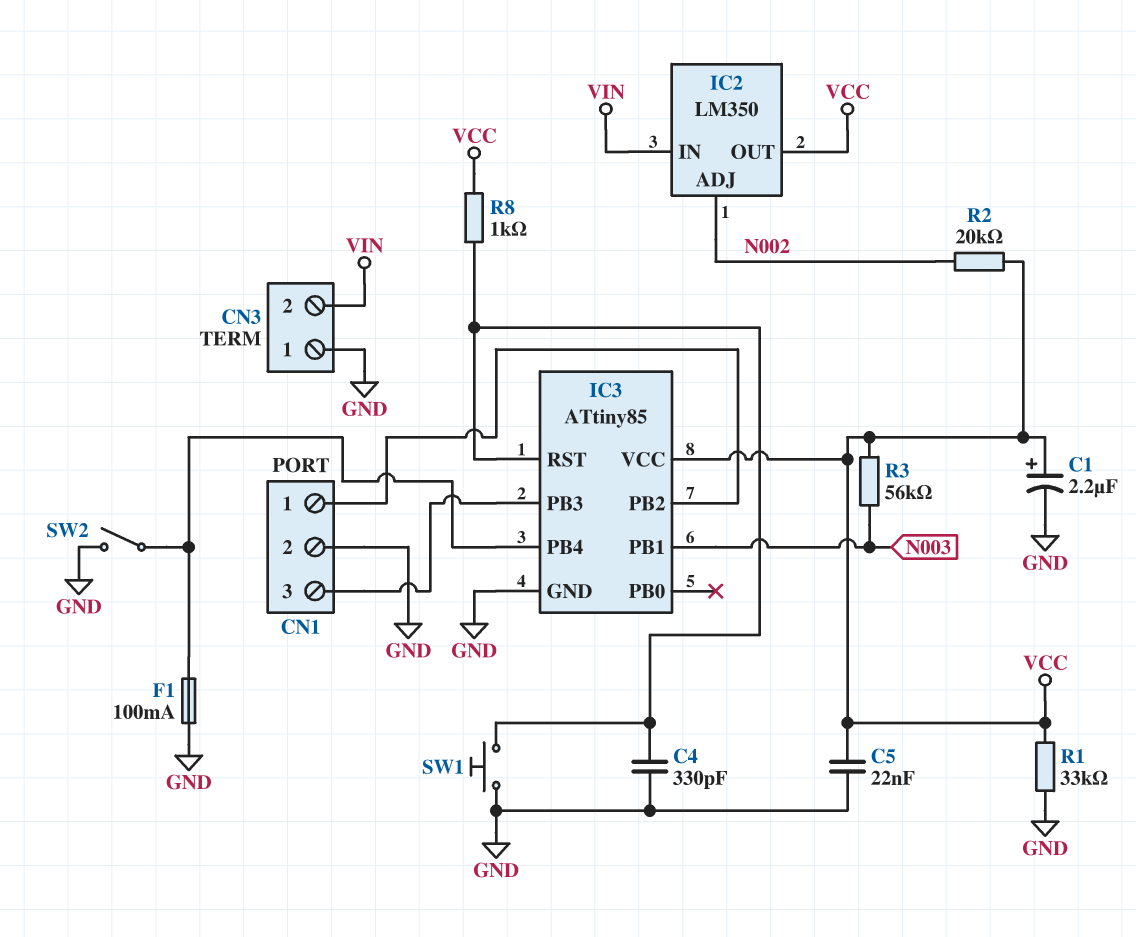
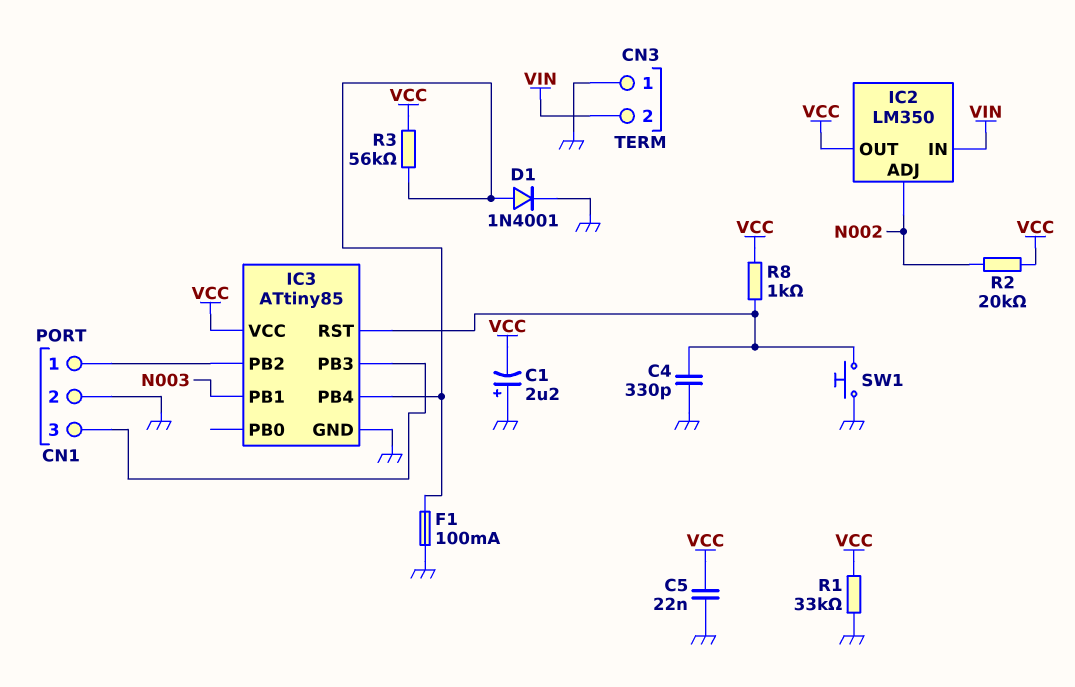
C1: 2.2uF (plus VCC, minus GND) -> 2.2uF (plus GND, minus VCC)
D1: none -> diode 1N4001 (A IC3/PB4, K GND)
R3: 56k (N003, VCC) -> 56k (IC3/PB4, VCC)
SW2: switch (GND, IC3/PB4) -> none

